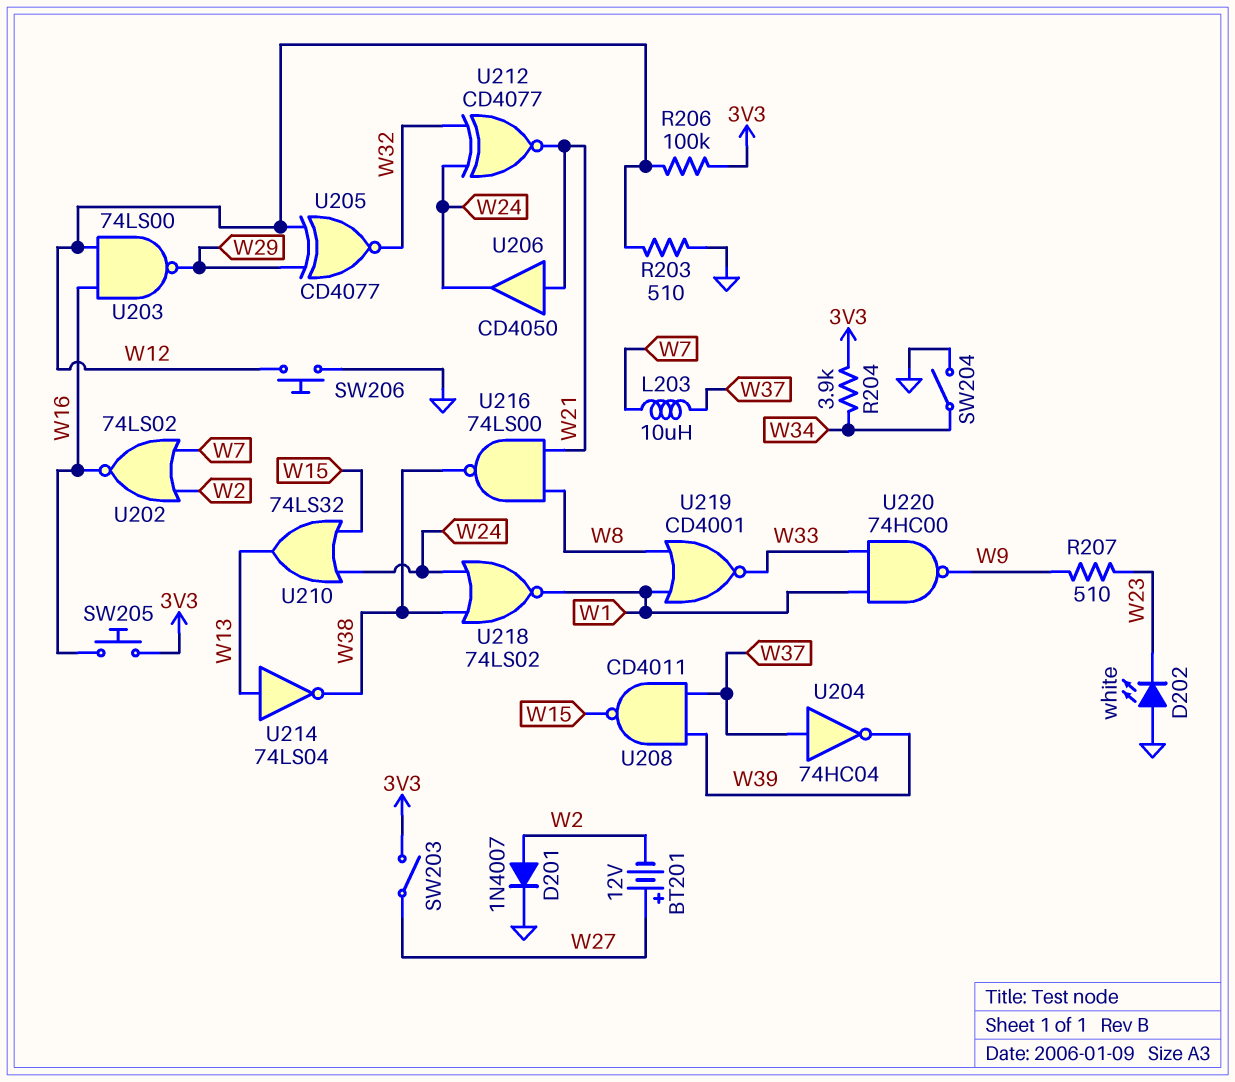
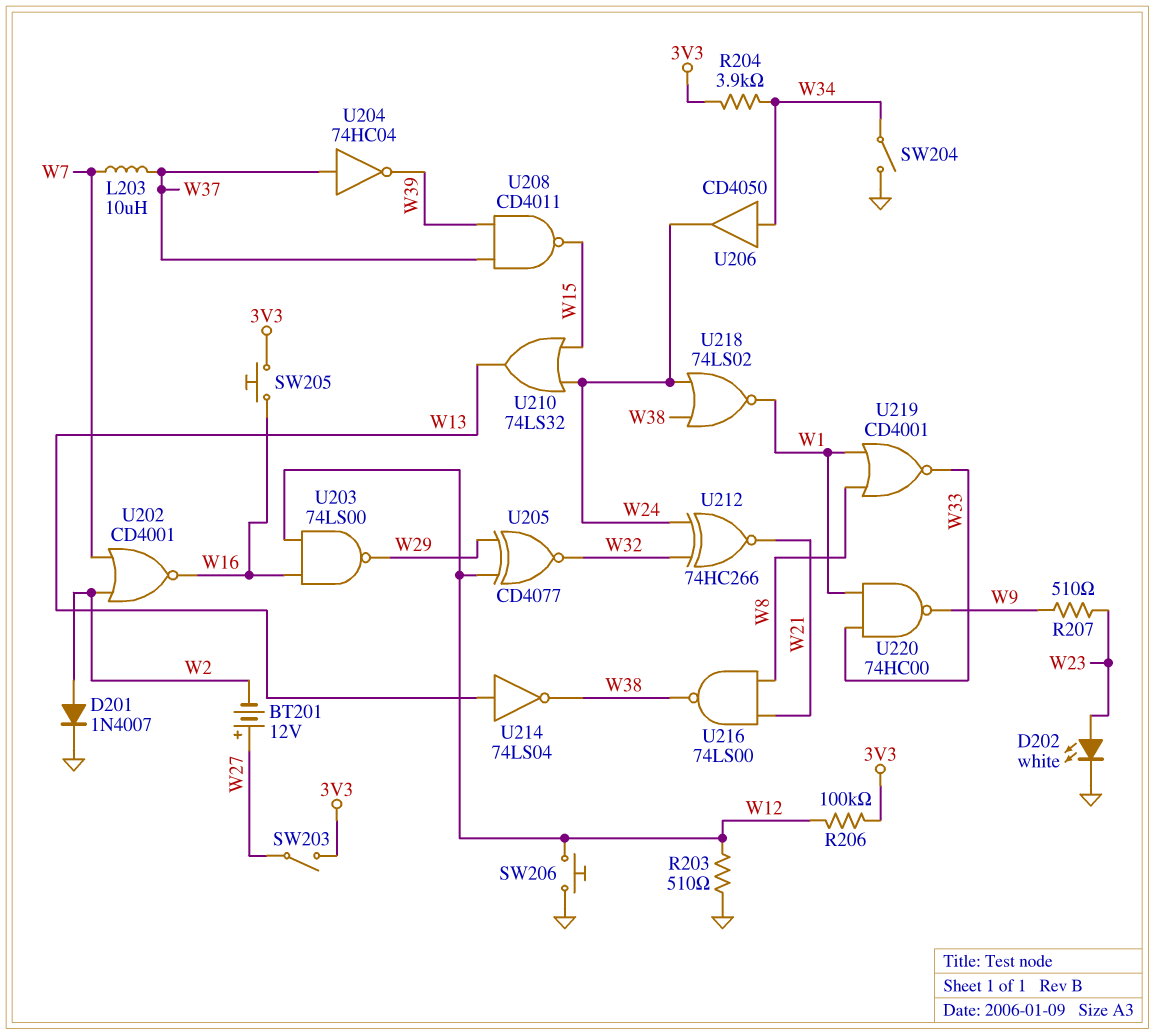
D202: LED white (A GND, K W23) -> LED white (A W23, K GND)
U202: NOR 74LS02 (in W2, in W7, out W16) -> NOR CD4001 (in W2, in W7, out W16)
U206: buffer CD4050 (in W21, out W24) -> buffer CD4050 (in W34, out W24)
U212: XNOR CD4077 (in W24, in W32, out W21) -> XNOR 74HC266 (in W24, in W32, out W21)

